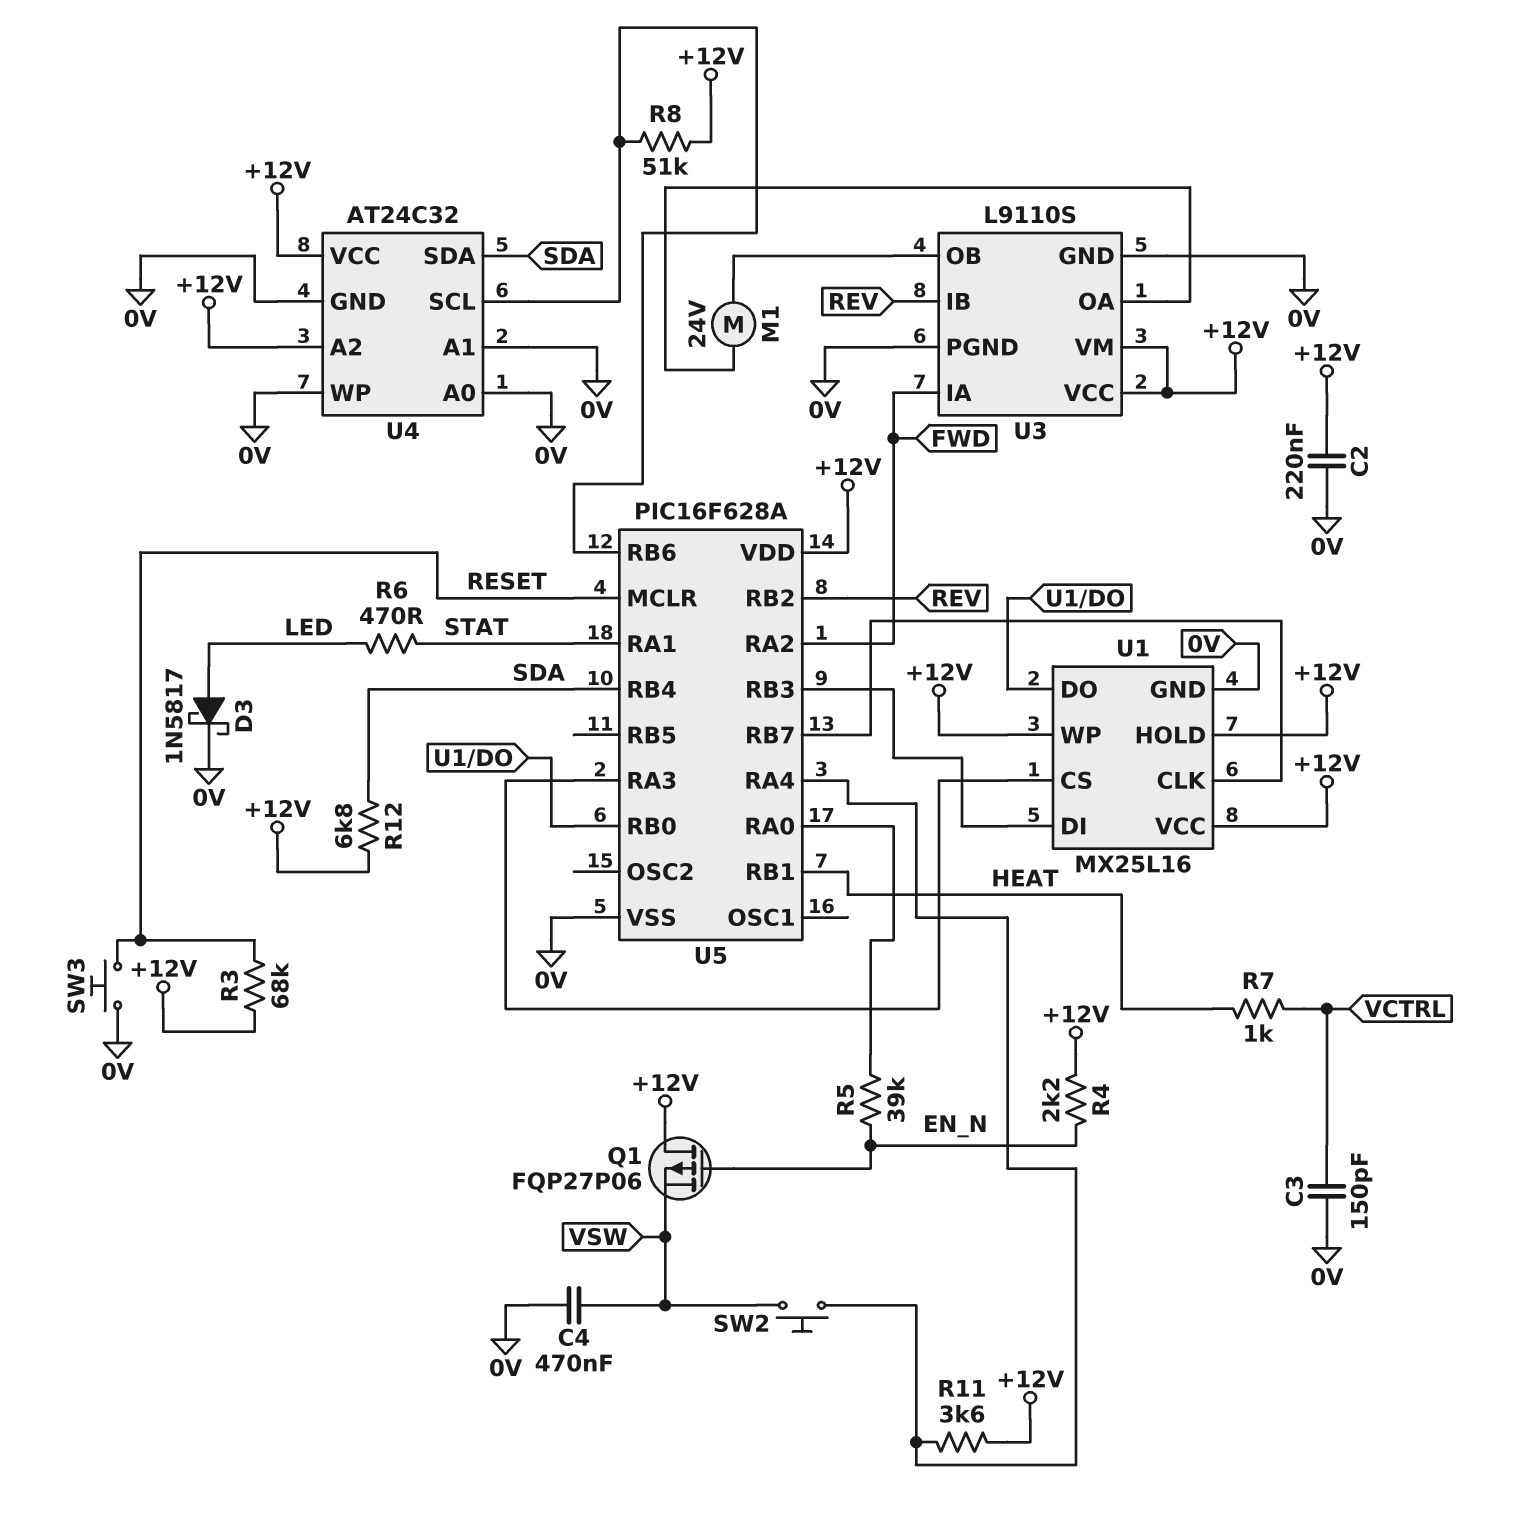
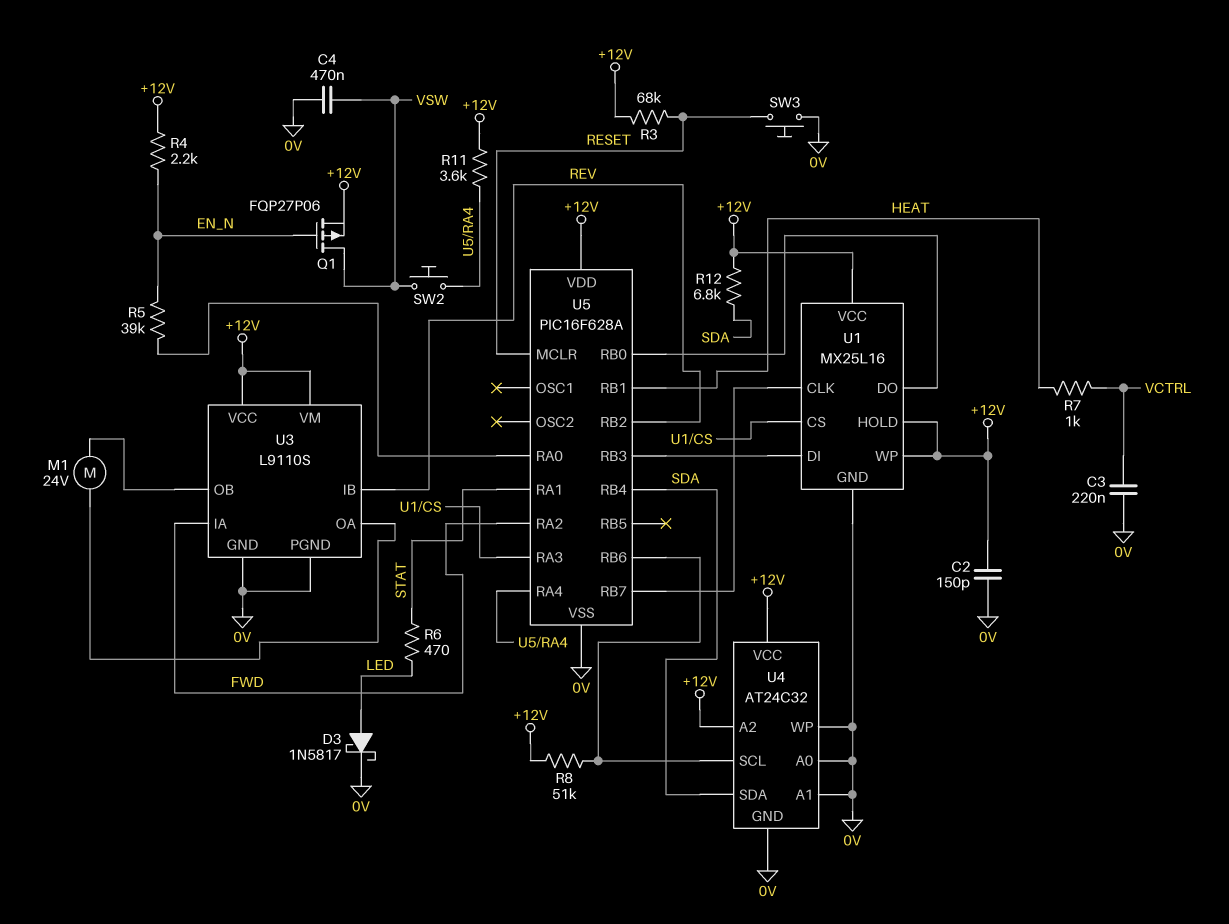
C2: 220nF (+12V, 0V) -> 150pF (+12V, 0V)
C3: 150pF (0V, VCTRL) -> 220nF (0V, VCTRL)
Q1: PMOS FQP27P06 (G EN_N, D +12V, S VSW) -> PMOS FQP27P06 (G EN_N, D VSW, S +12V)

